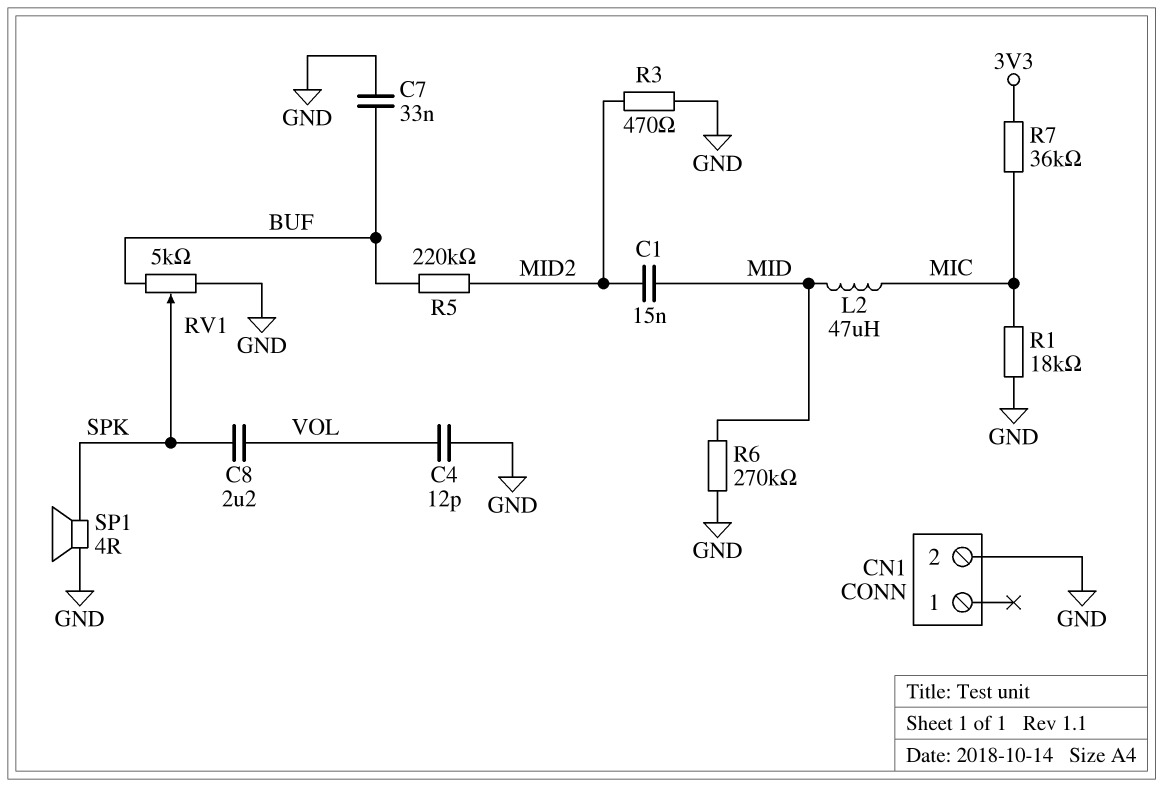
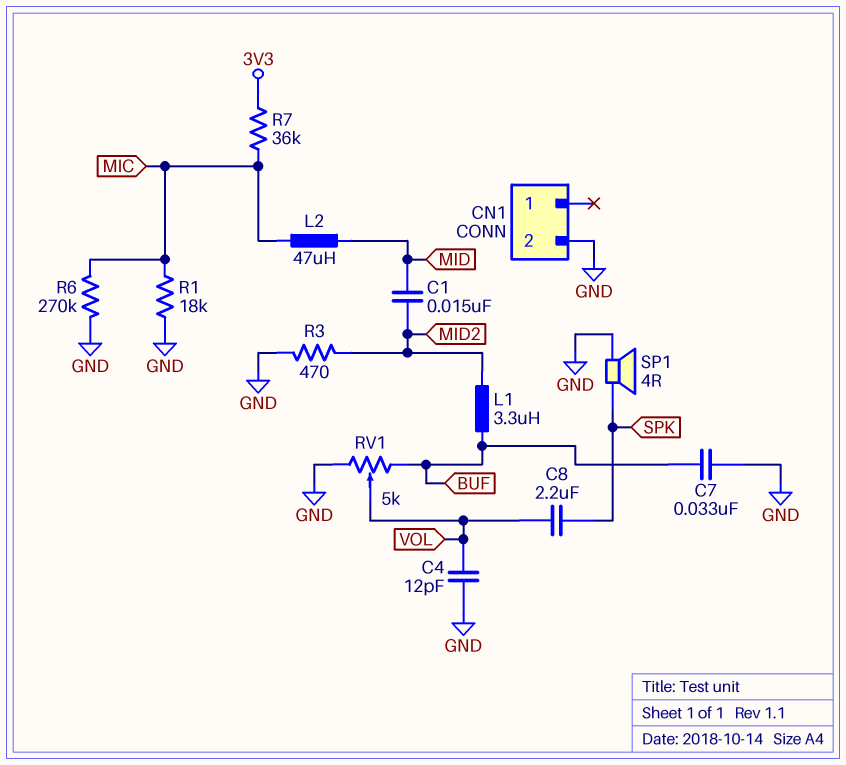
L1: none -> 3.3uH (BUF, MID2)
R5: 220k (BUF, MID2) -> none
R6: 270k (GND, MID) -> 270k (GND, MIC)
RV1: 5k (BUF, GND, wiper SPK) -> 5k (BUF, GND, wiper VOL)

